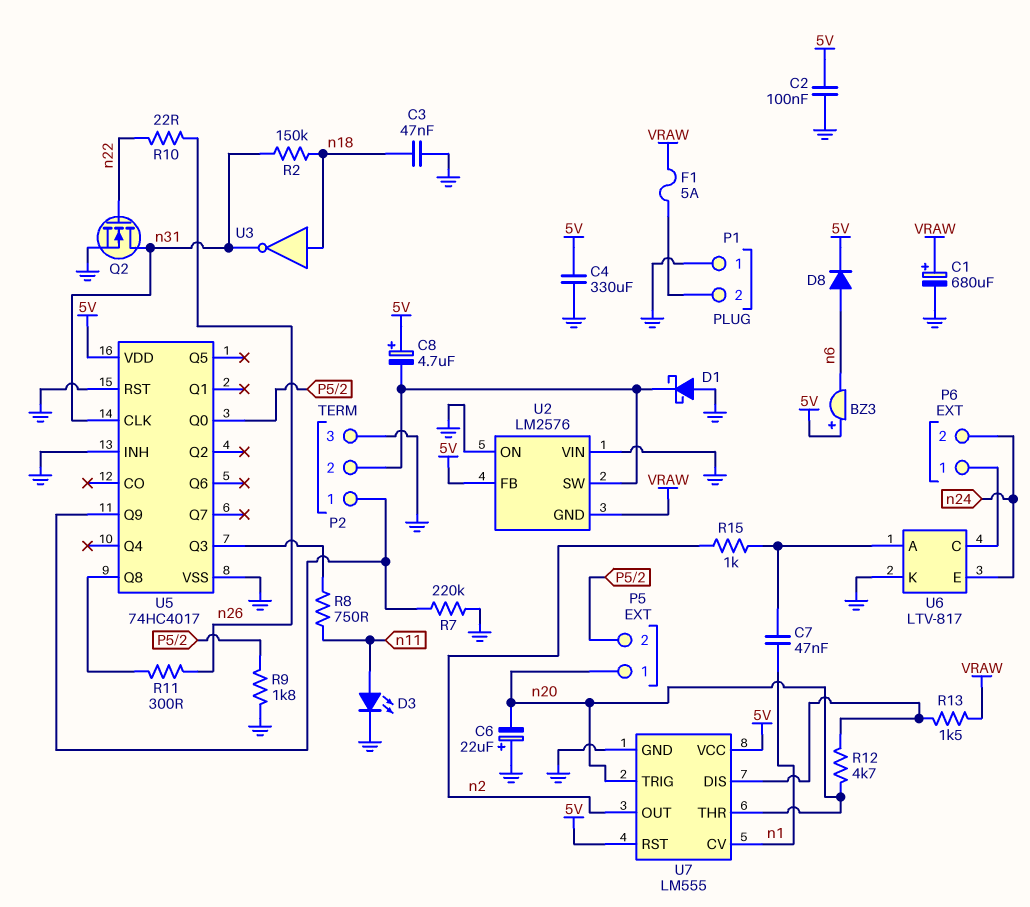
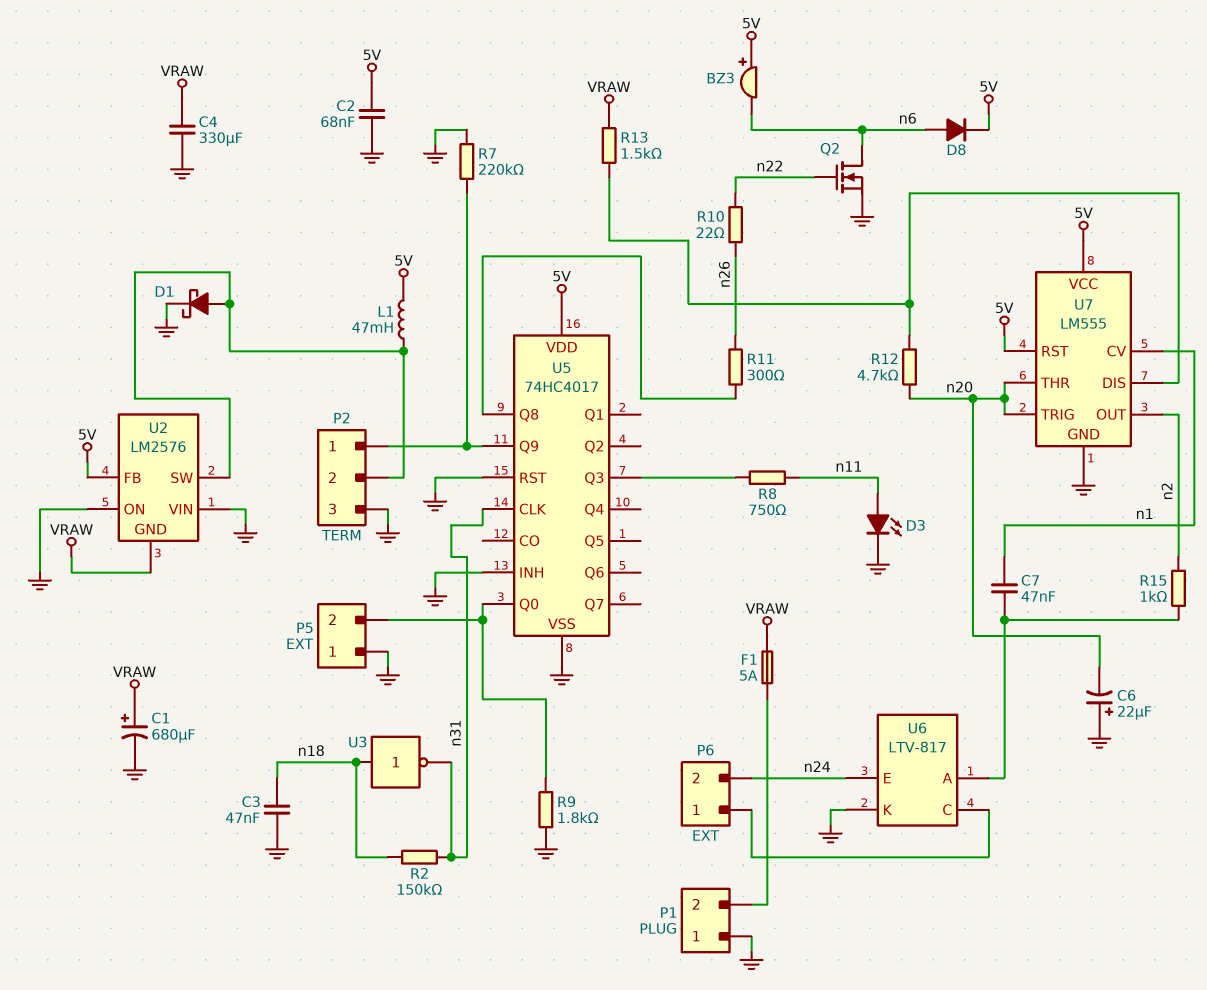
C2: 100nF (5V, GND) -> 68nF (5V, GND)
C4: 330uF (5V, GND) -> 330uF (GND, VRAW)
C8: 4.7uF (plus 5V, minus P2/2) -> none
D1: schottky (A GND, K P2/2) -> schottky (A P2/2, K GND)
L1: none -> 47mH (5V, P2/2)
P5 pin 1: n20 -> GND
Q2: NMOS (G n22, D n31, S GND) -> NMOS (G n22, D n6, S GND)

